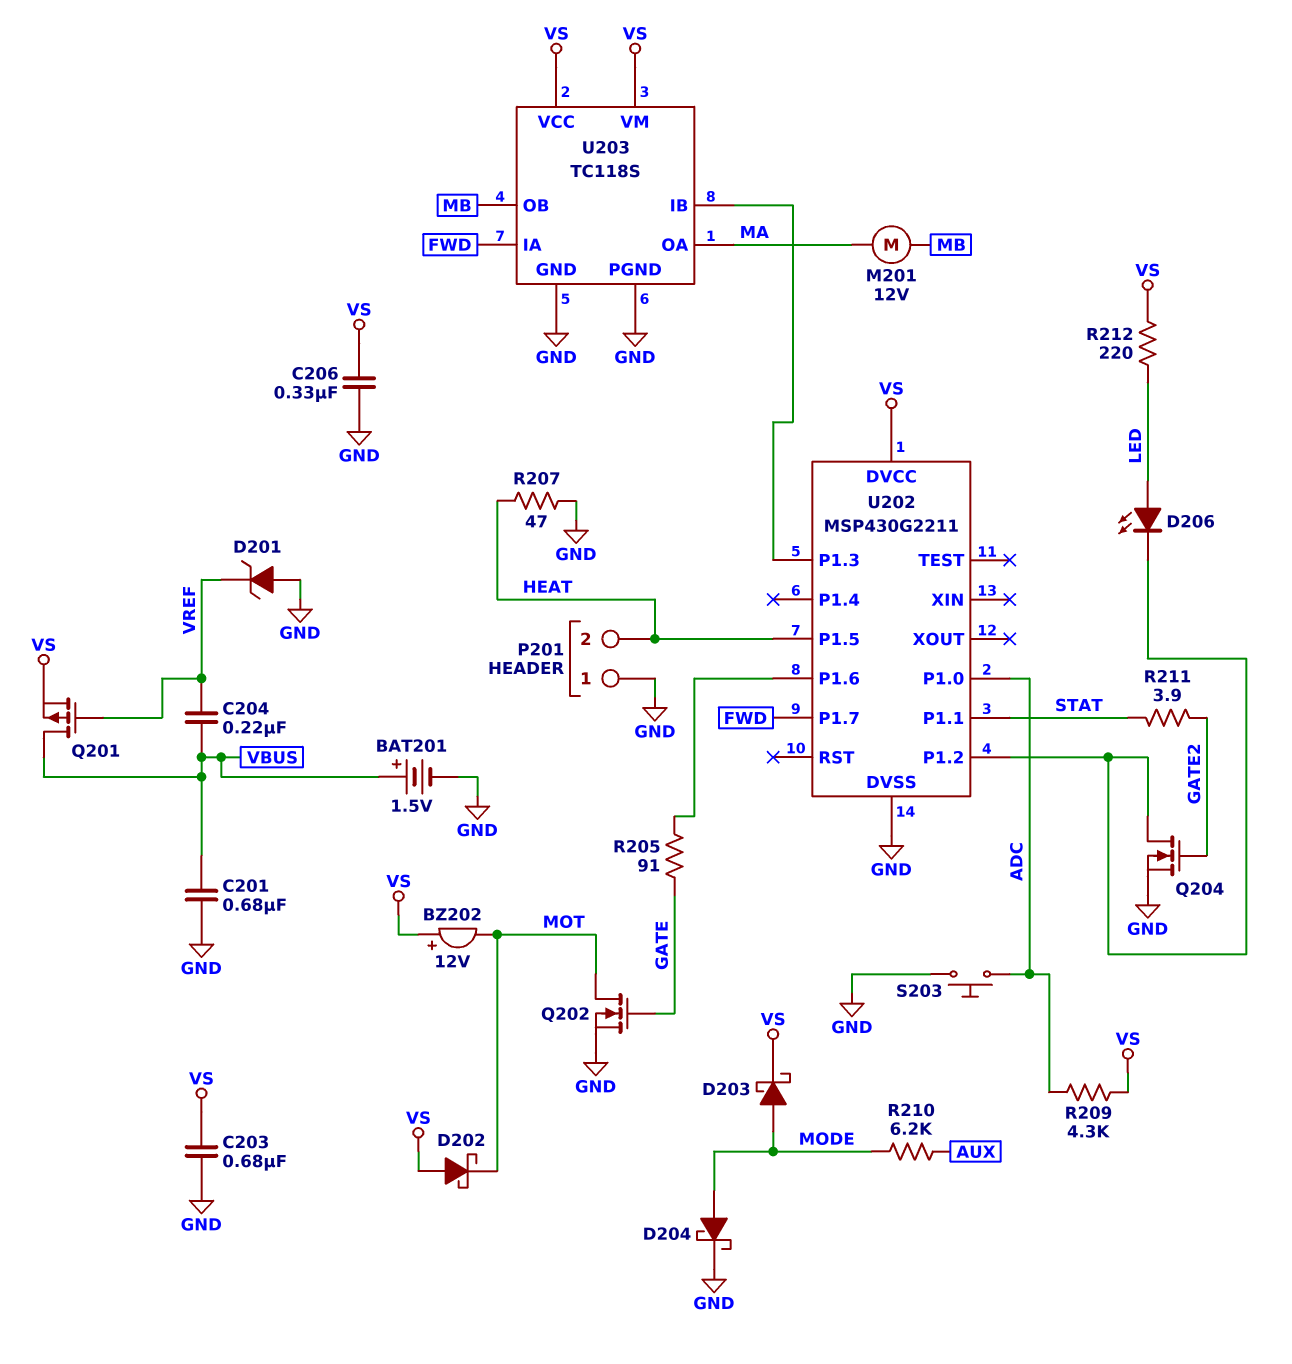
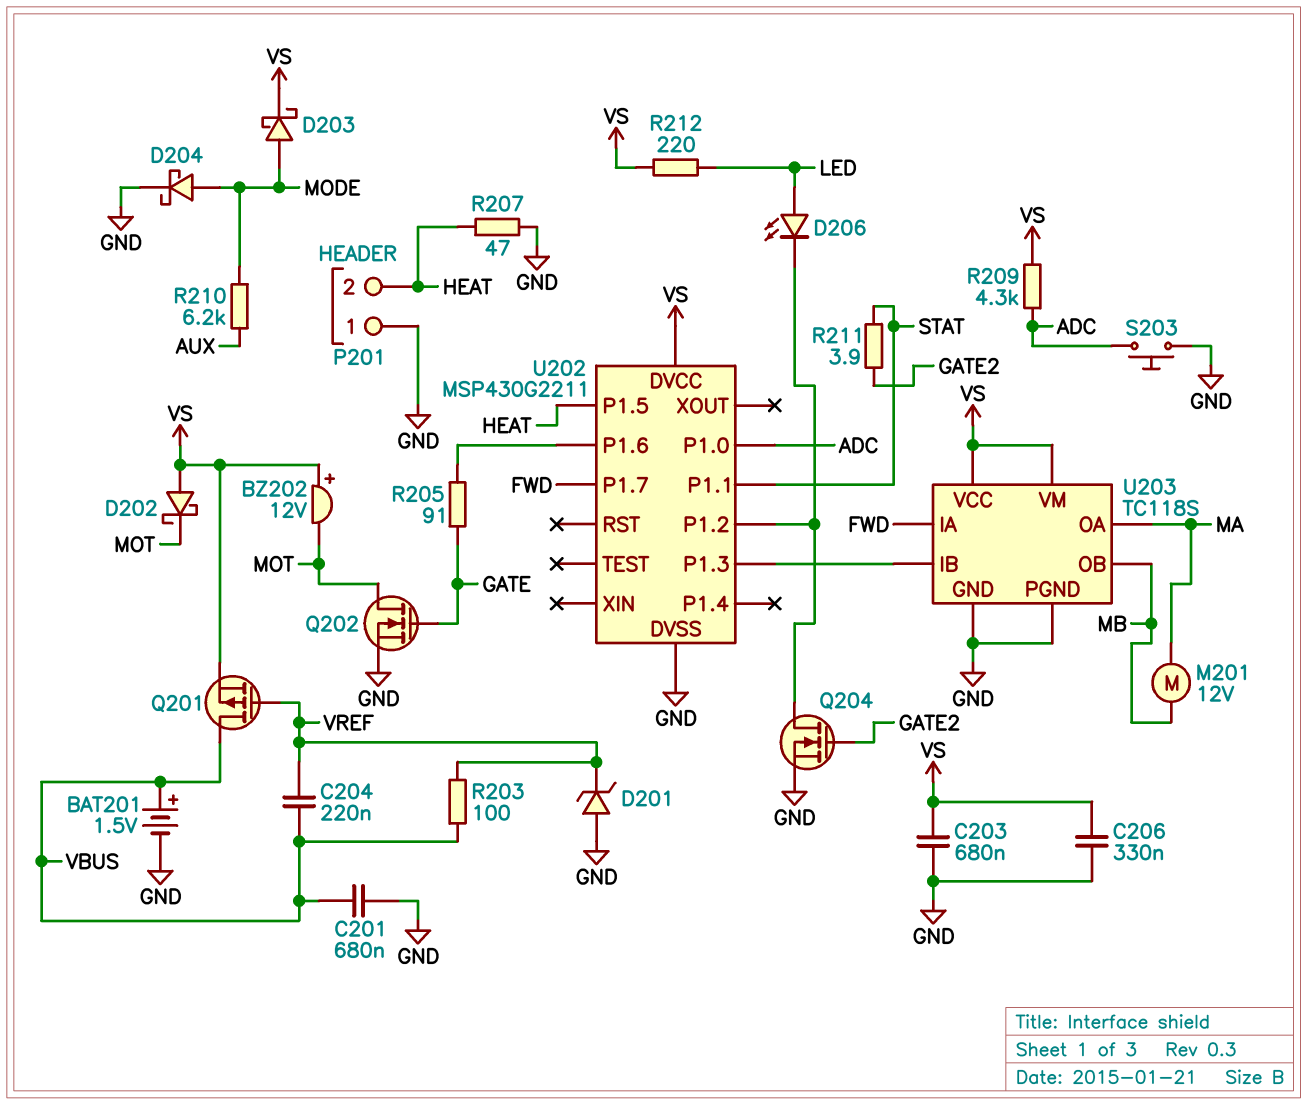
R203: none -> 100 (VBUS, VREF)

